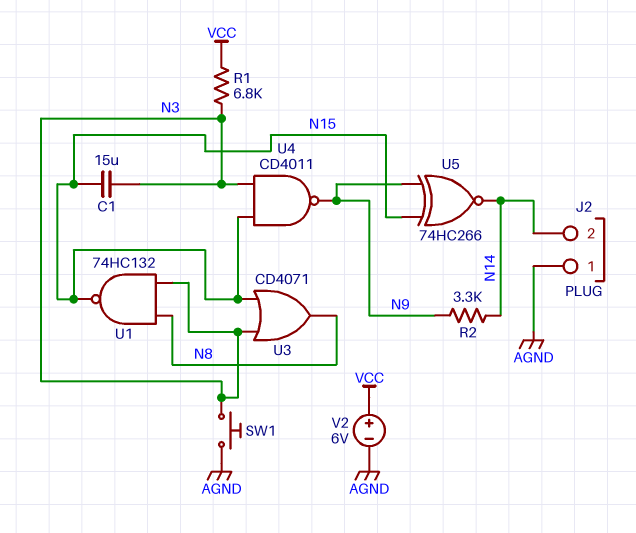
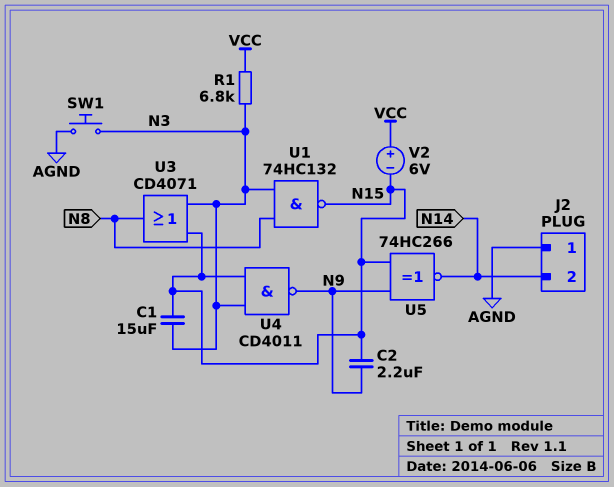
C2: none -> 2.2uF (N9, N15)
R2: 3.3k (N9, N14) -> none
V2: 6V (plus VCC, minus AGND) -> 6V (plus VCC, minus N15)

